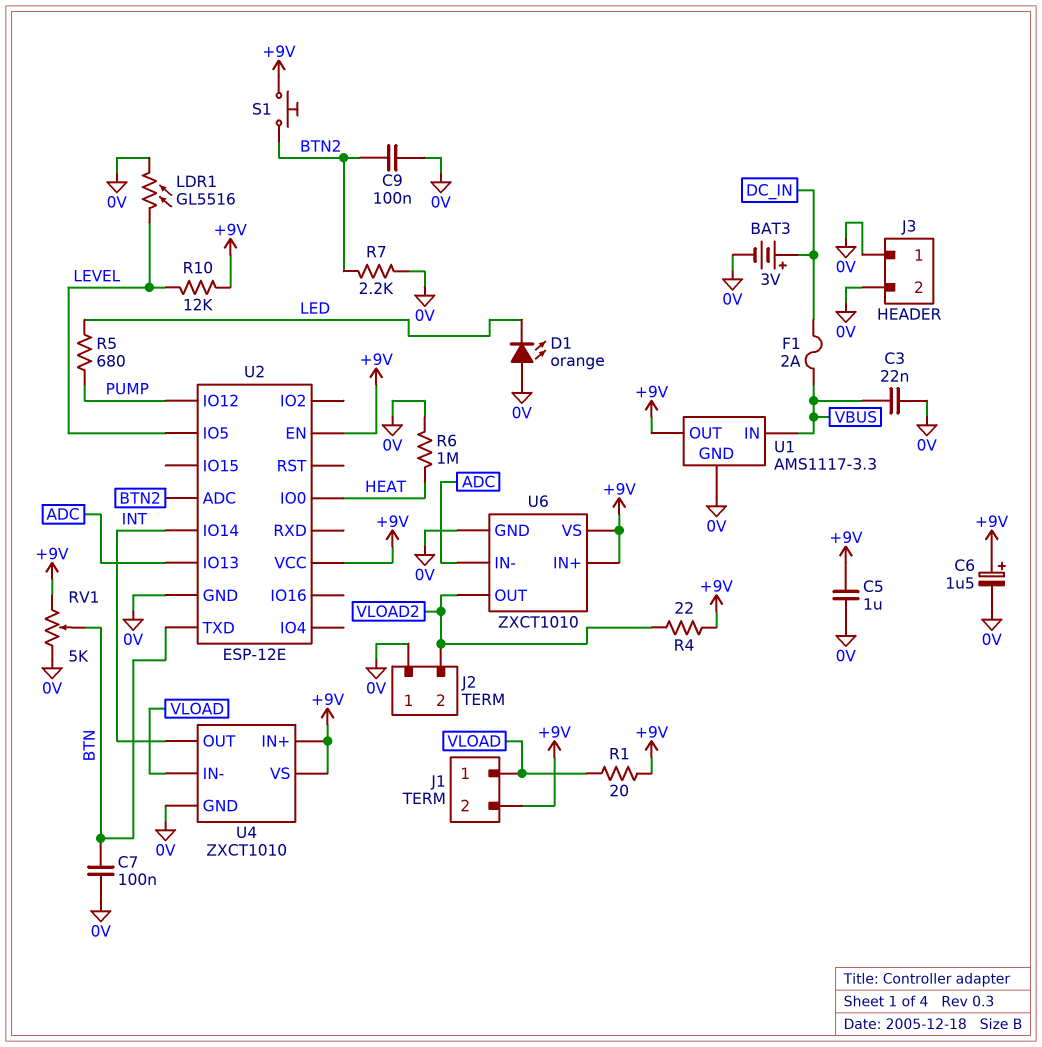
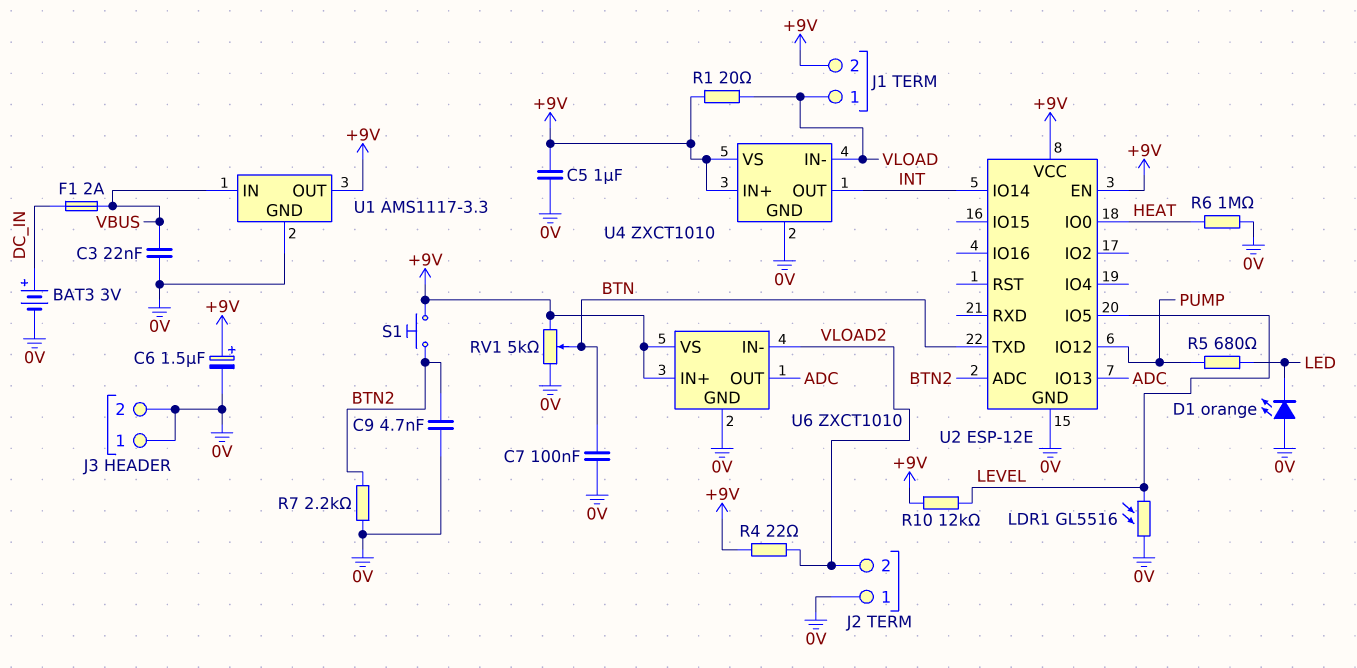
C9: 100nF (0V, BTN2) -> 4.7nF (0V, BTN2)
U6 pin IN-: ADC -> VLOAD2
U6 pin OUT: VLOAD2 -> ADC

